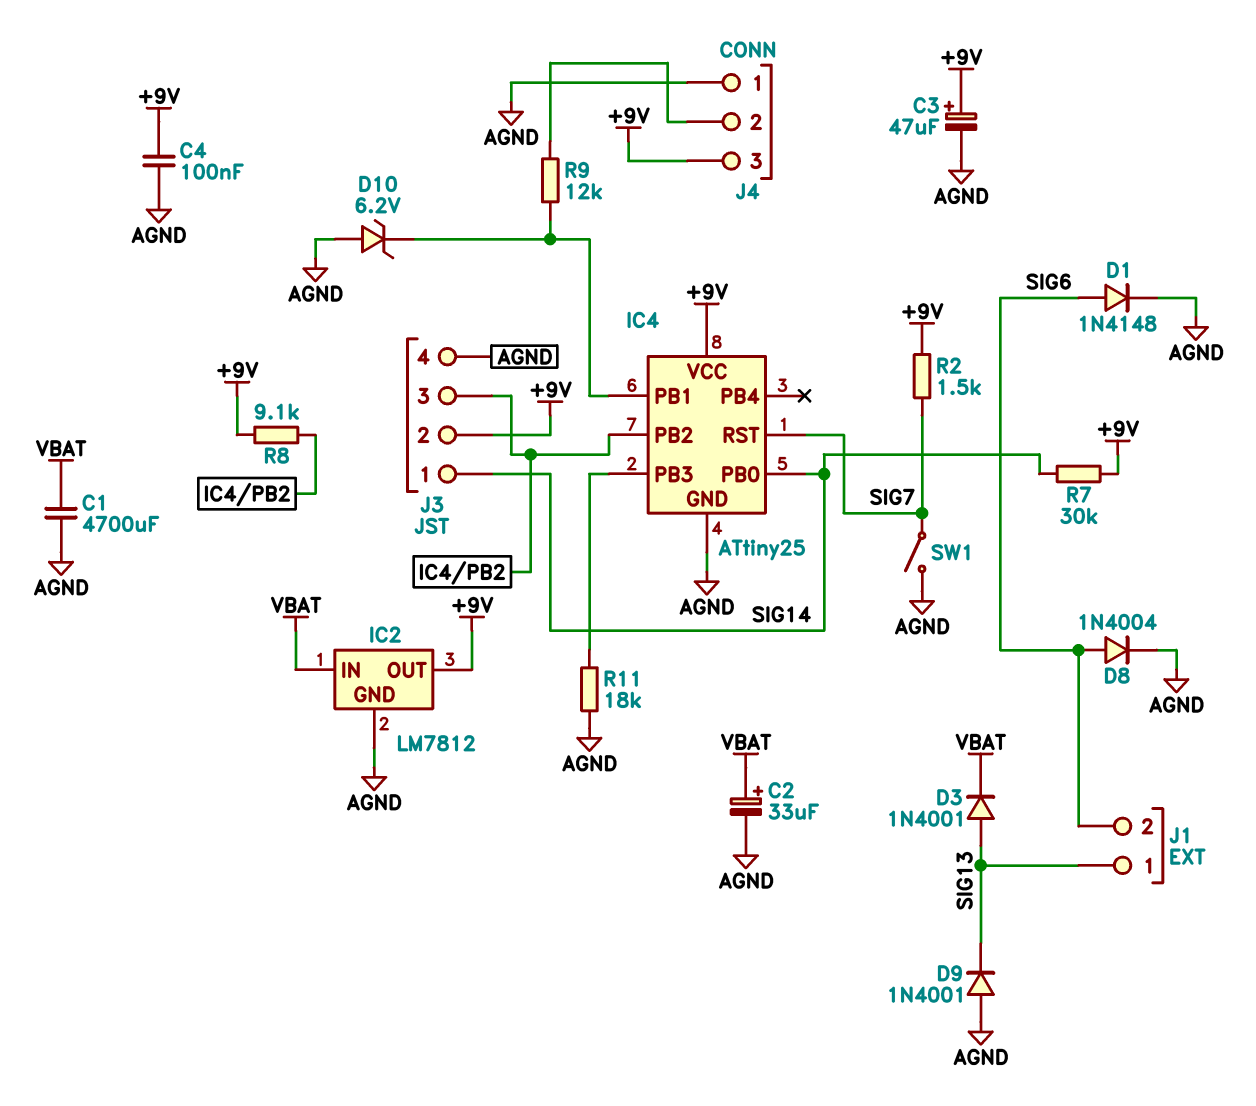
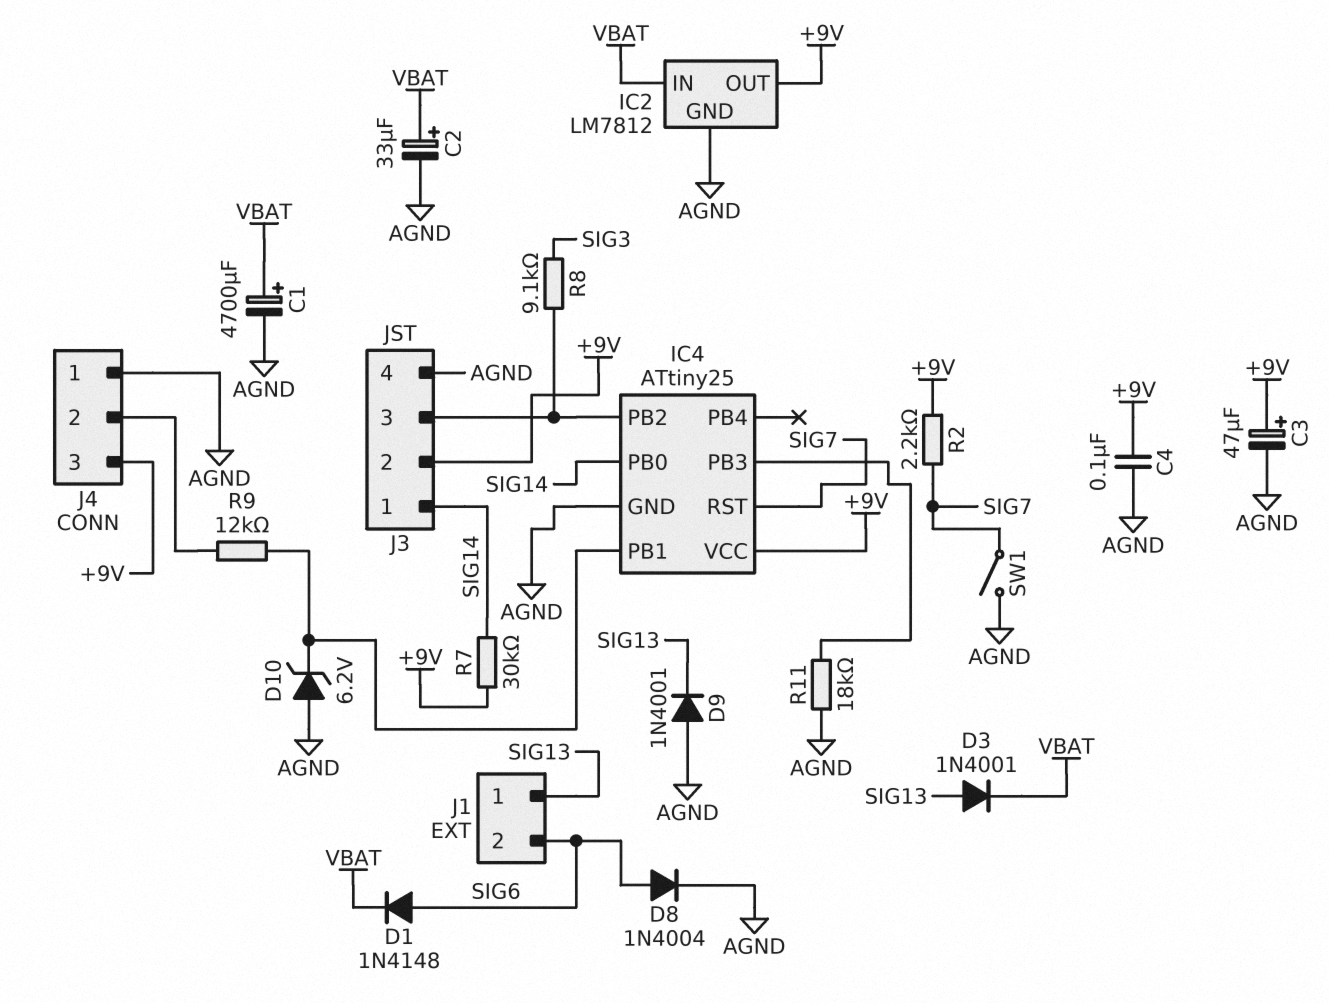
C1: 4700uF (AGND, VBAT) -> 4700uF (plus VBAT, minus AGND)
D1: diode 1N4148 (A SIG6, K AGND) -> diode 1N4148 (A SIG6, K VBAT)
R2: 1.5k (+9V, SIG7) -> 2.2k (+9V, SIG7)
R8: 9.1k (+9V, IC4/PB2) -> 9.1k (IC4/PB2, SIG3)

